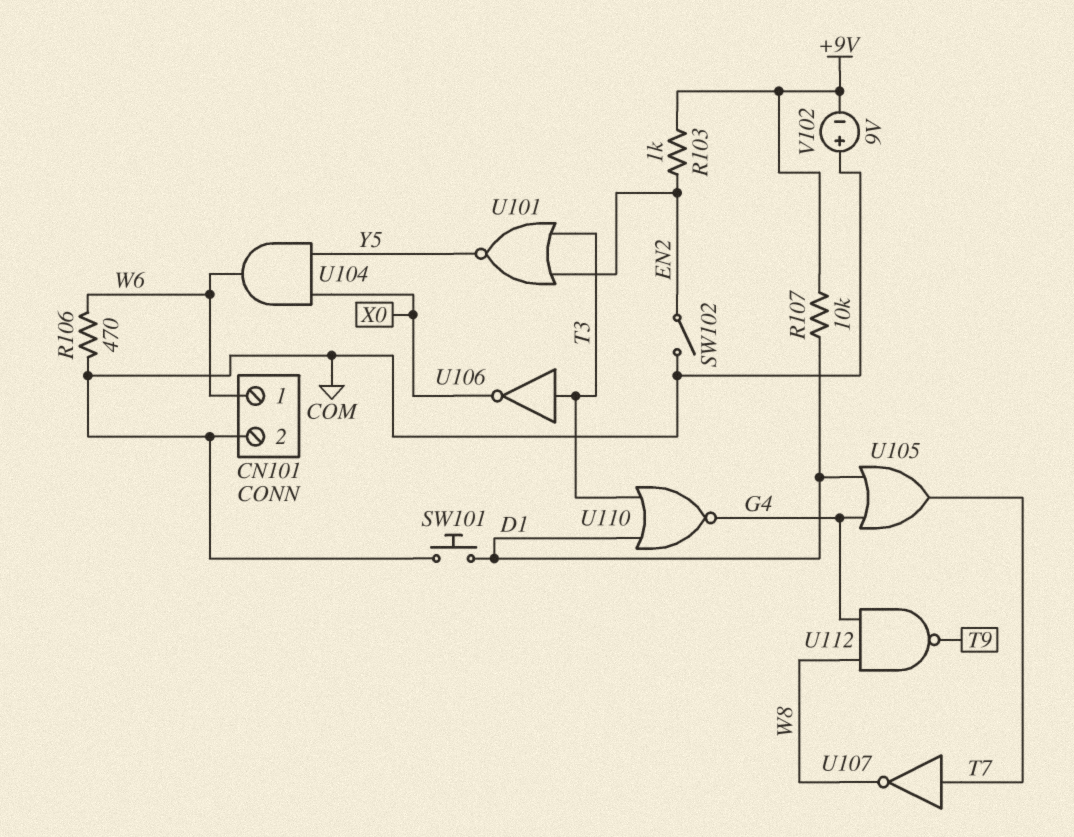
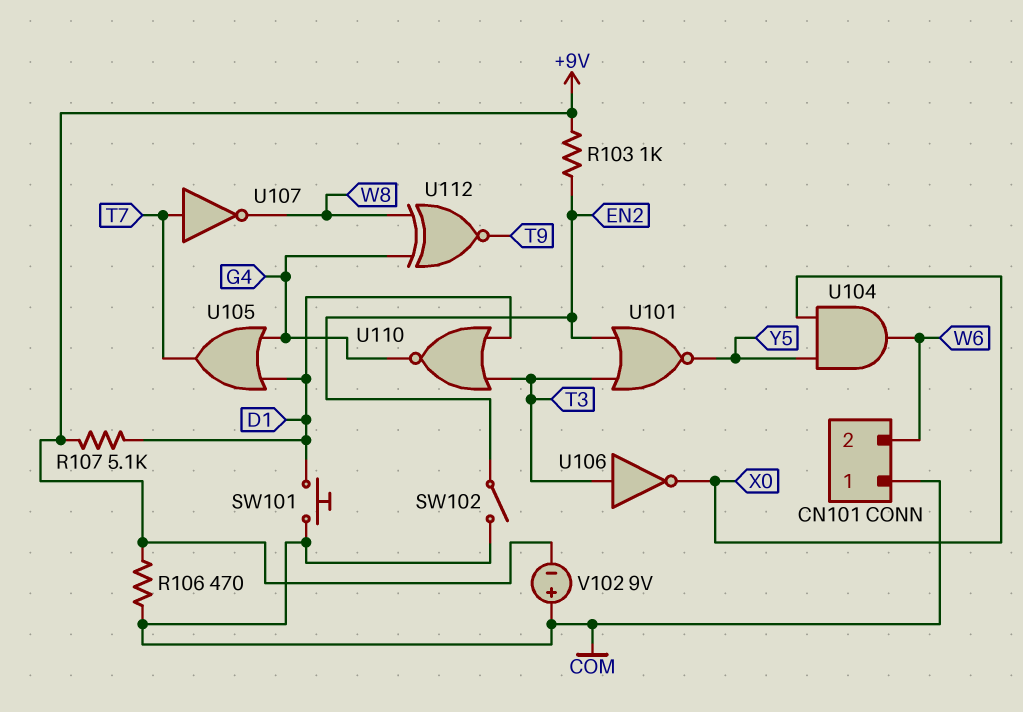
CN101 pin 1: W6 -> COM
CN101 pin 2: COM -> W6
R106: 470 (COM, W6) -> 470 (+9V, COM)
R107: 10k (+9V, D1) -> 5.1k (+9V, D1)
U112: NAND (in G4, in W8, out T9) -> XNOR (in G4, in W8, out T9)

